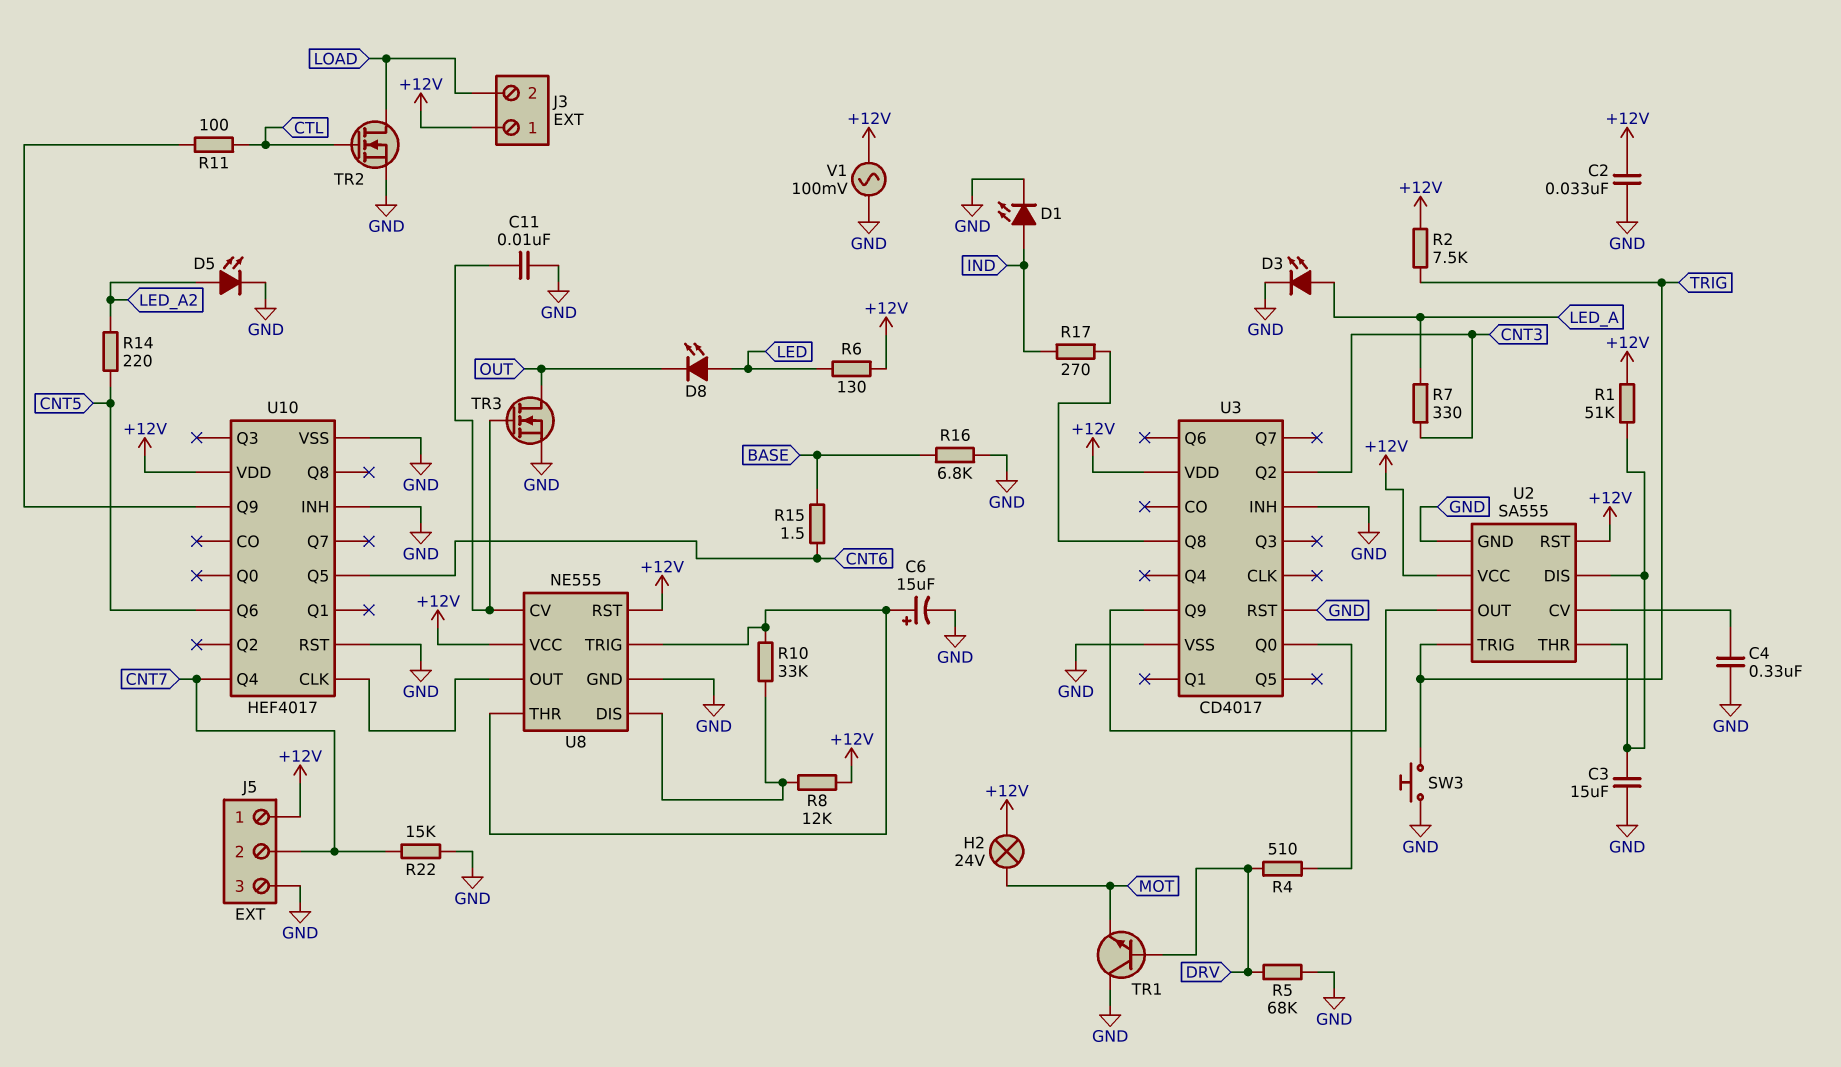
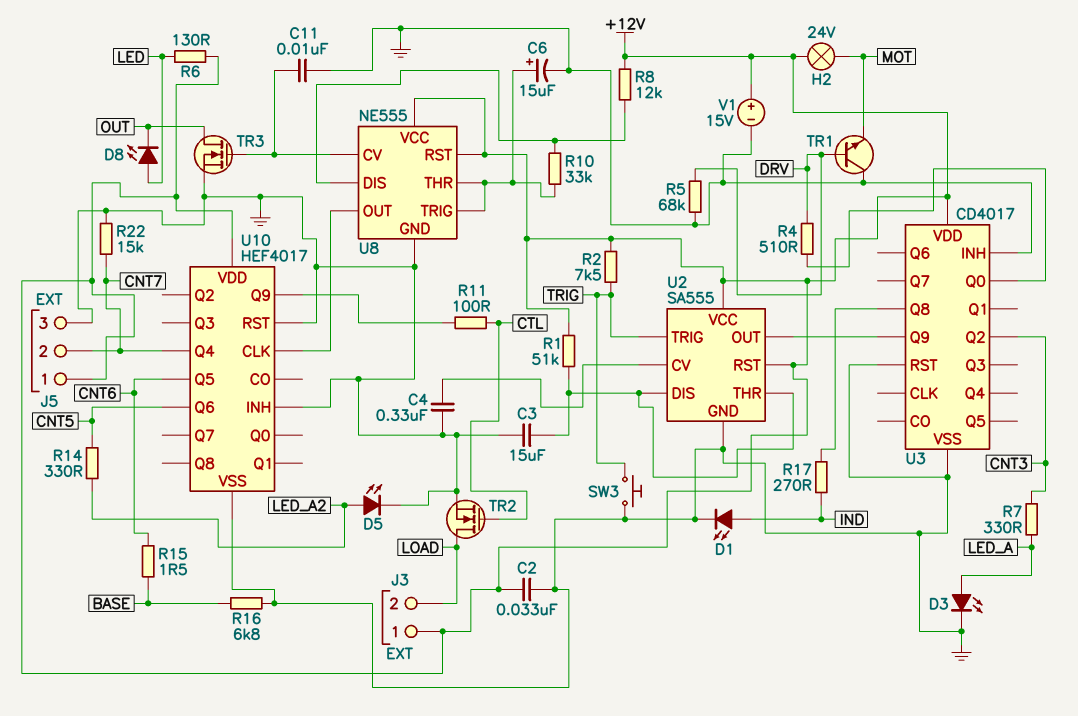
R14: 220 (CNT5, LED_A2) -> 330 (CNT5, LED_A2)
V1: AC 100mV (+12V, GND) -> 15V (plus +12V, minus GND)

